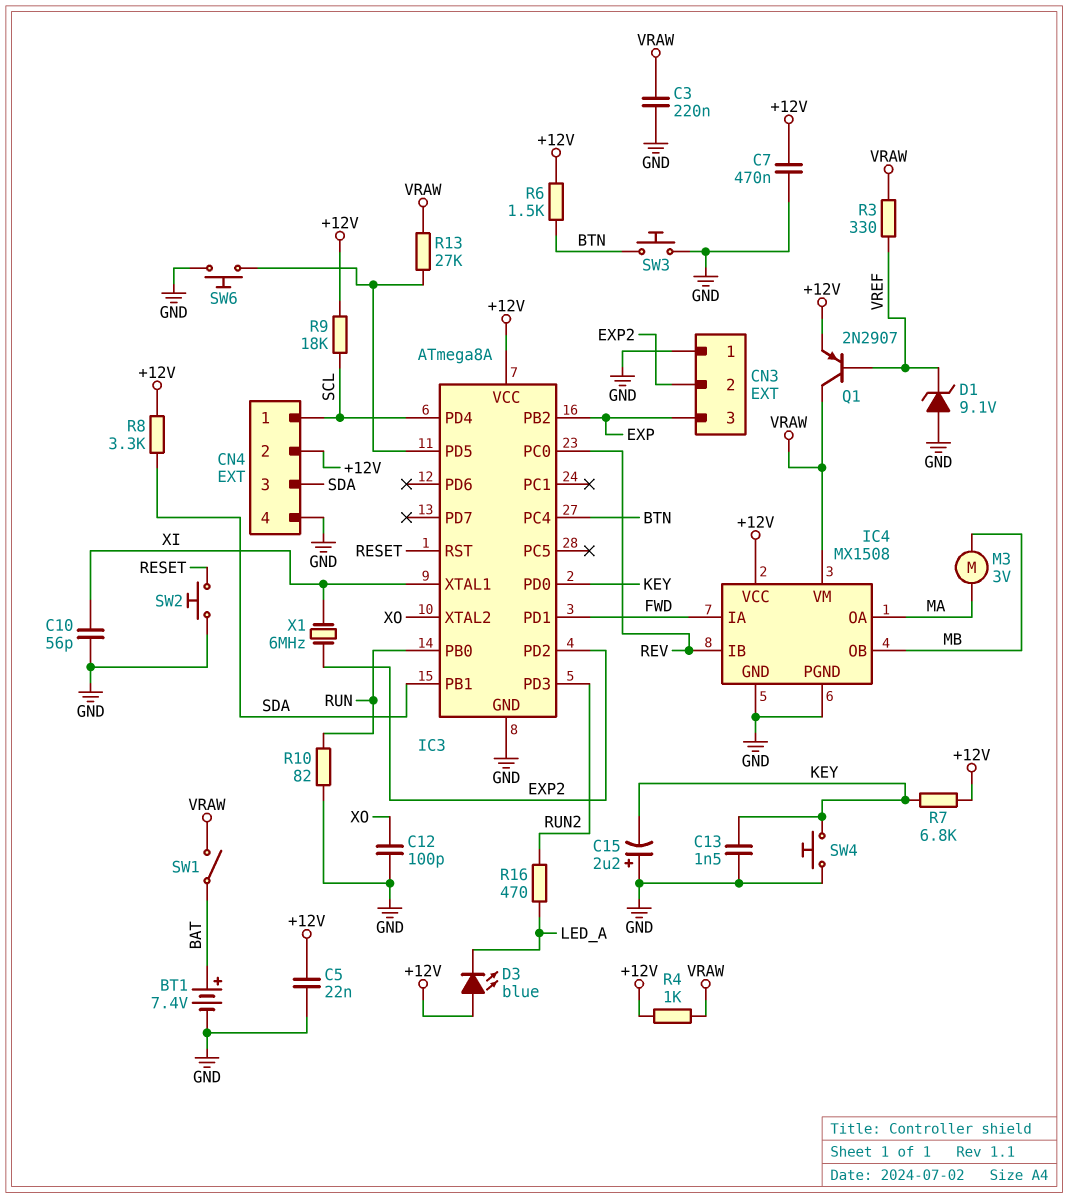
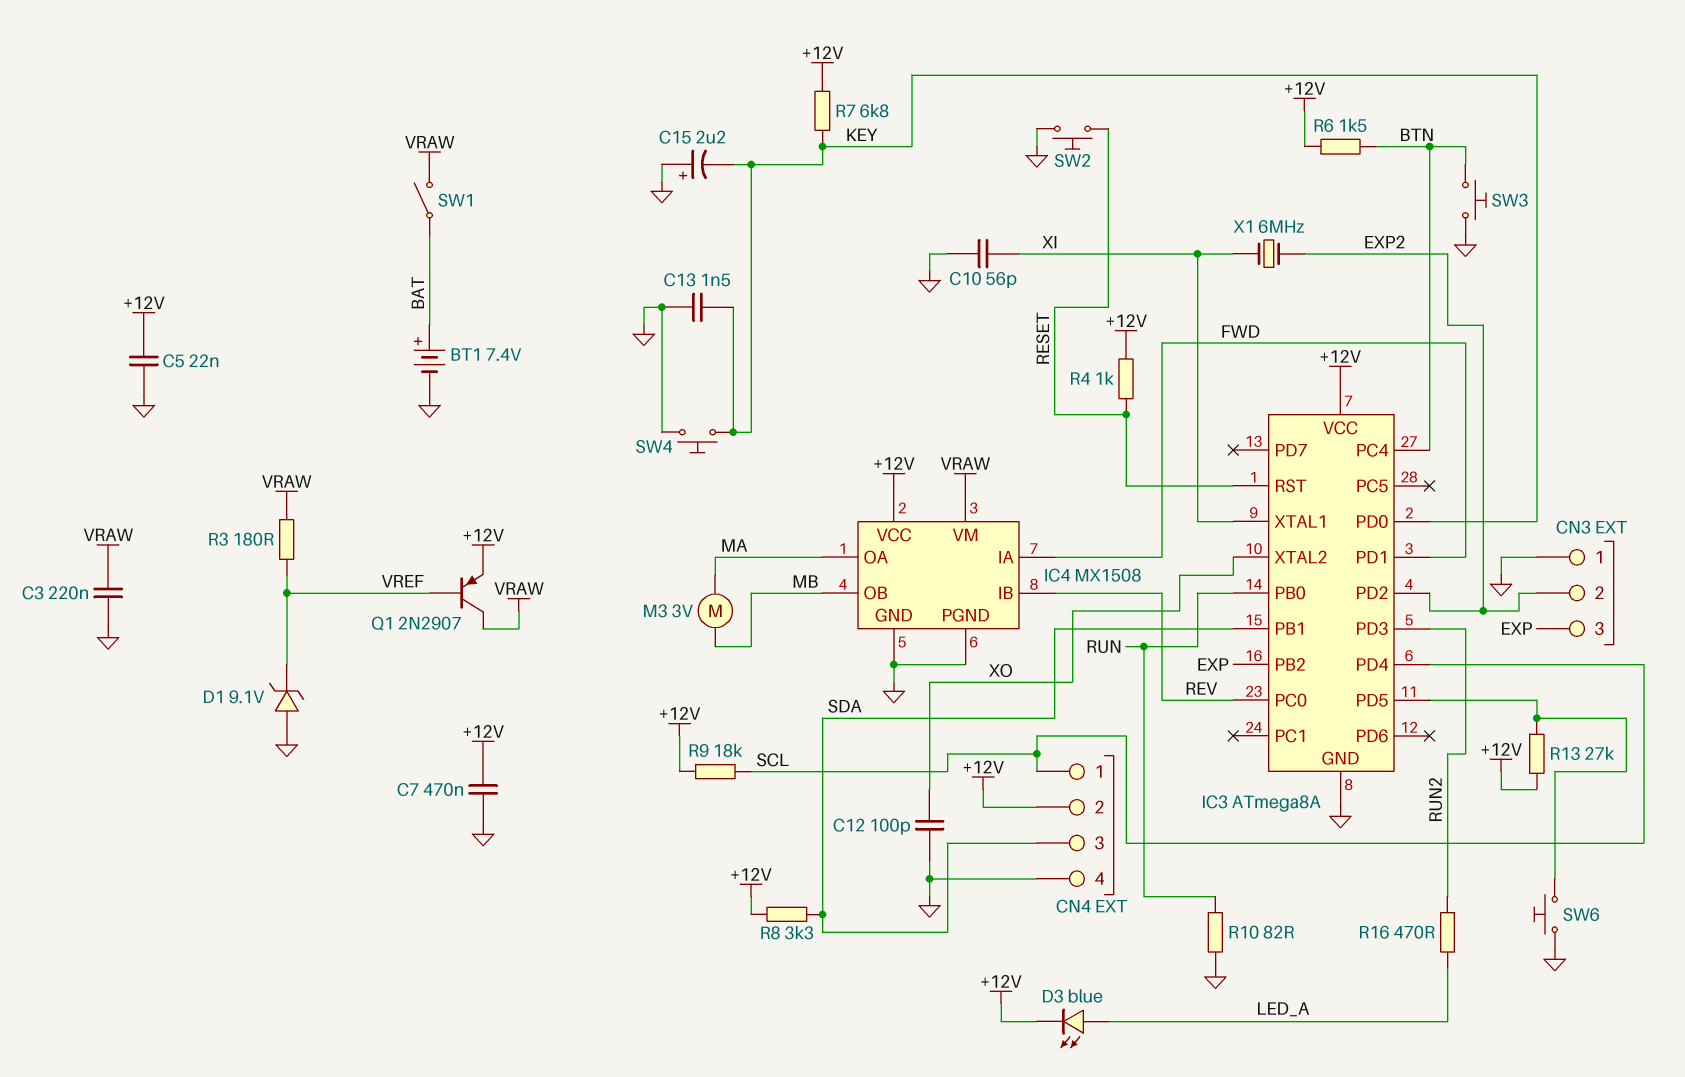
D3: LED blue (A +12V, K LED_A) -> LED blue (A LED_A, K +12V)
R3: 330 (VRAW, VREF) -> 180 (VRAW, VREF)
R4: 1k (+12V, VRAW) -> 1k (+12V, RESET)
R13: 27k (IC3/PD5, VRAW) -> 27k (+12V, IC3/PD5)

